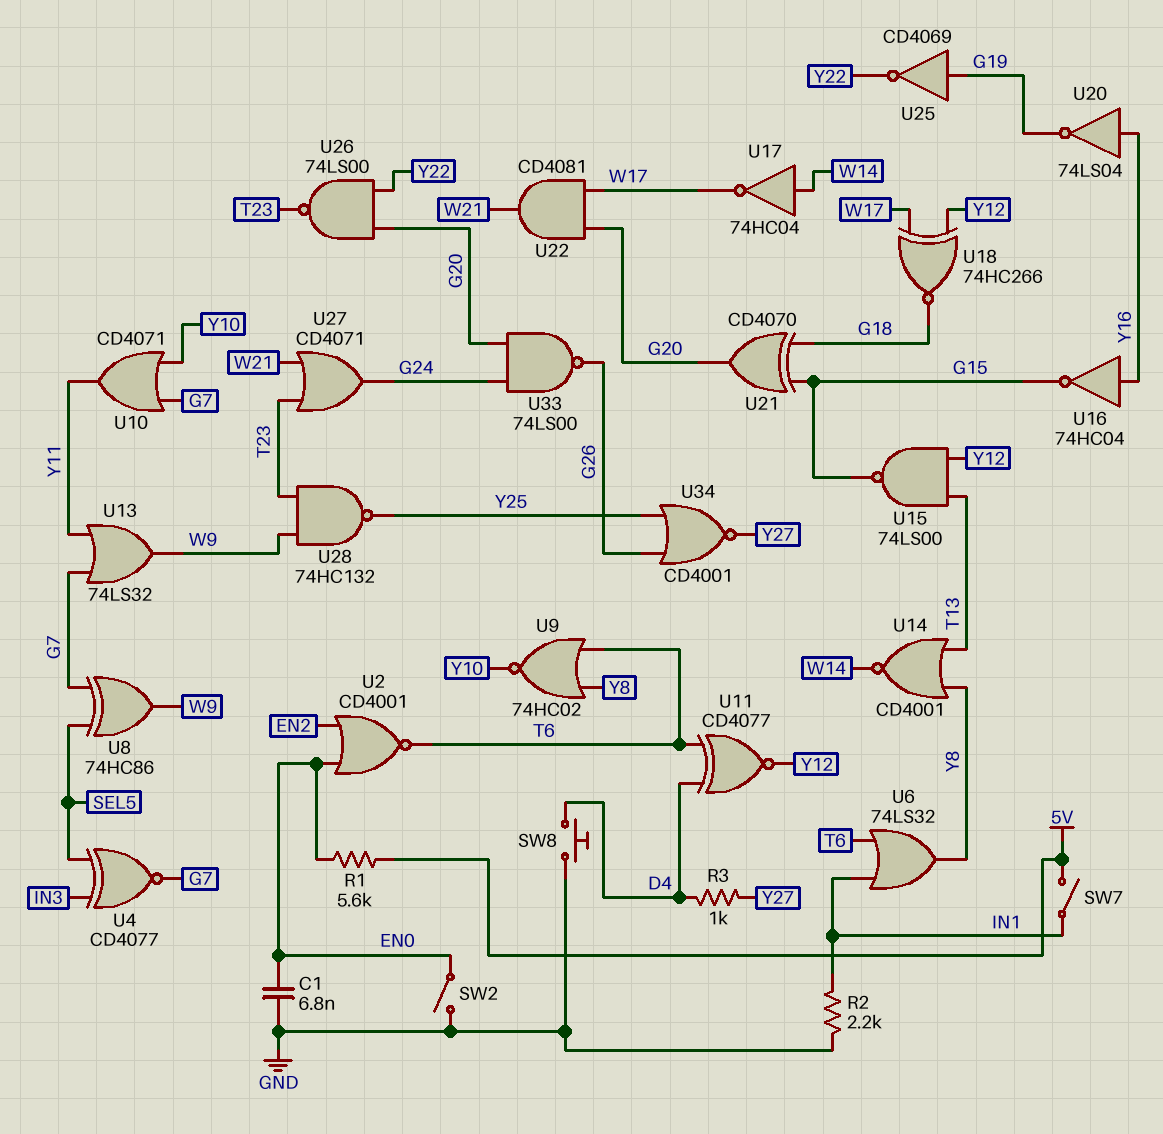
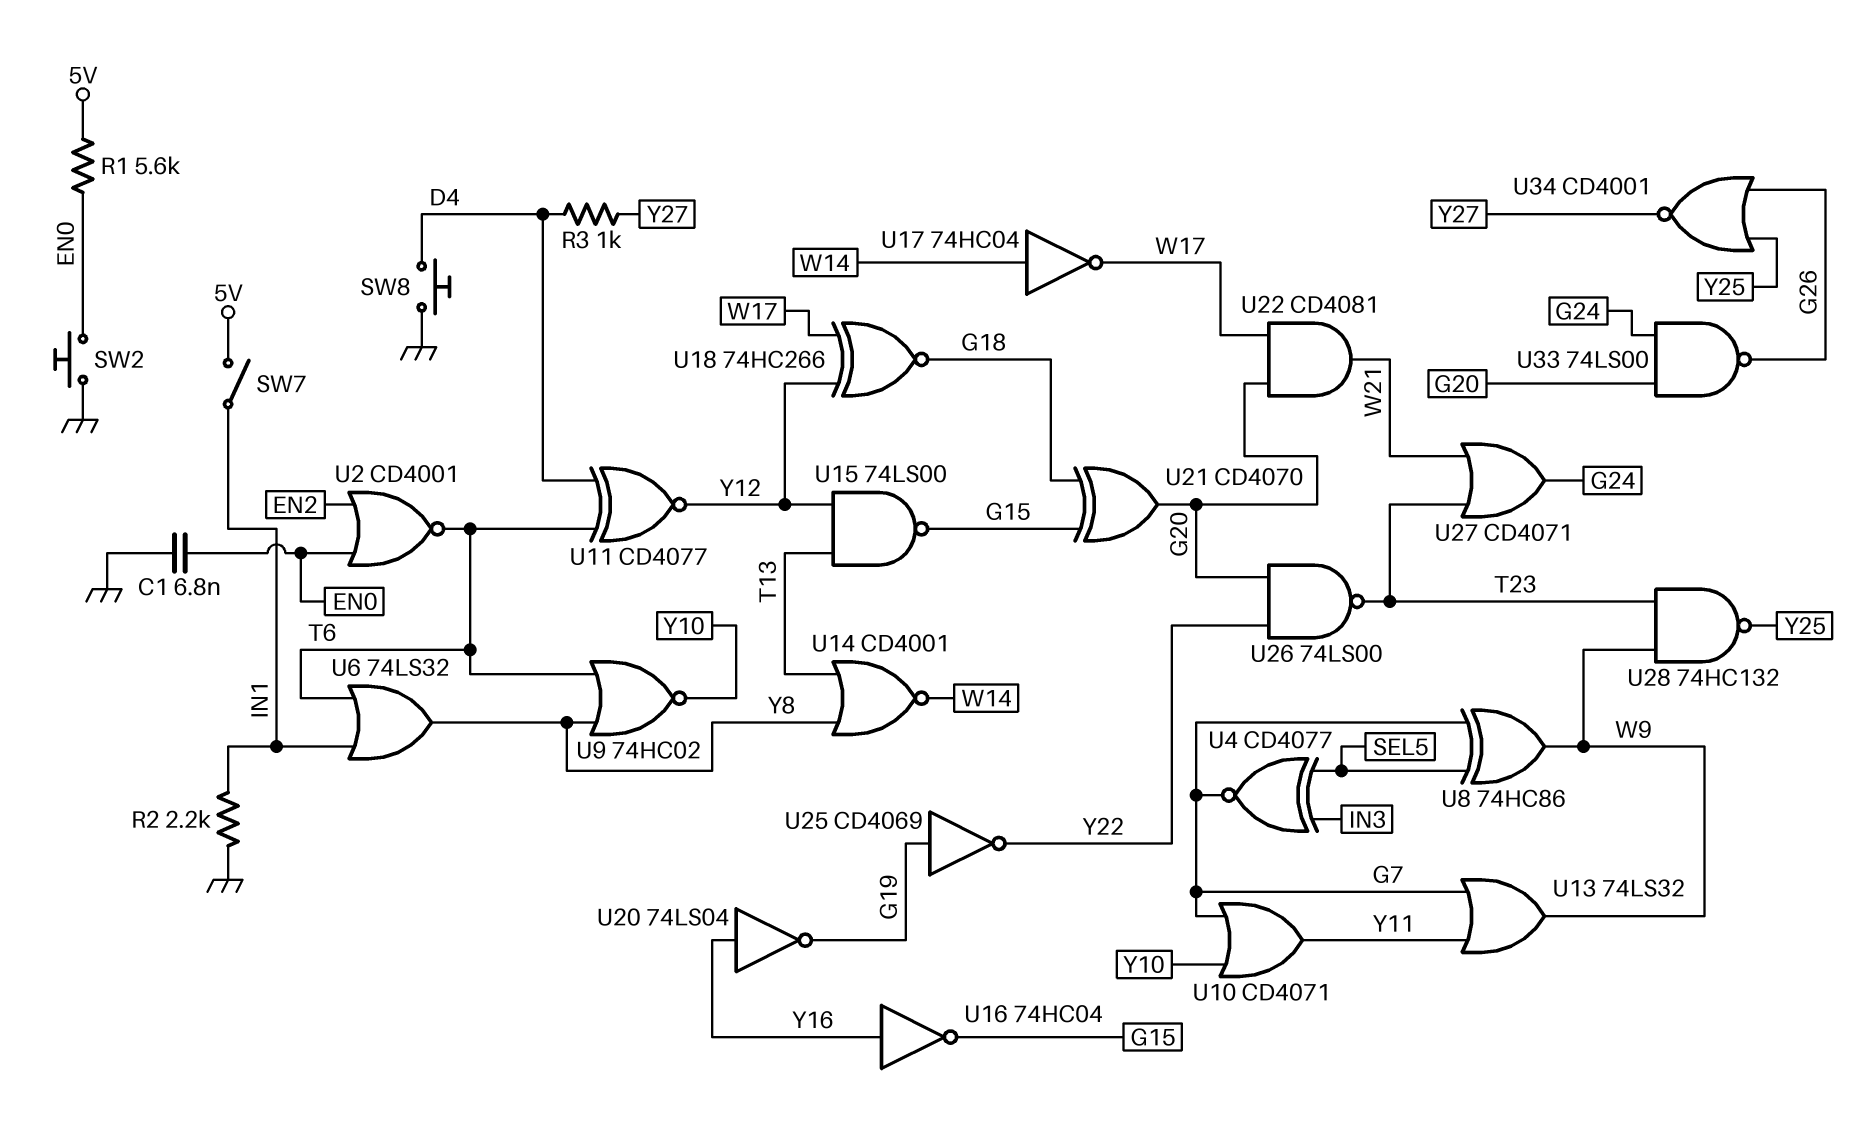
SW2: switch (EN0, GND) -> button (EN0, GND)

